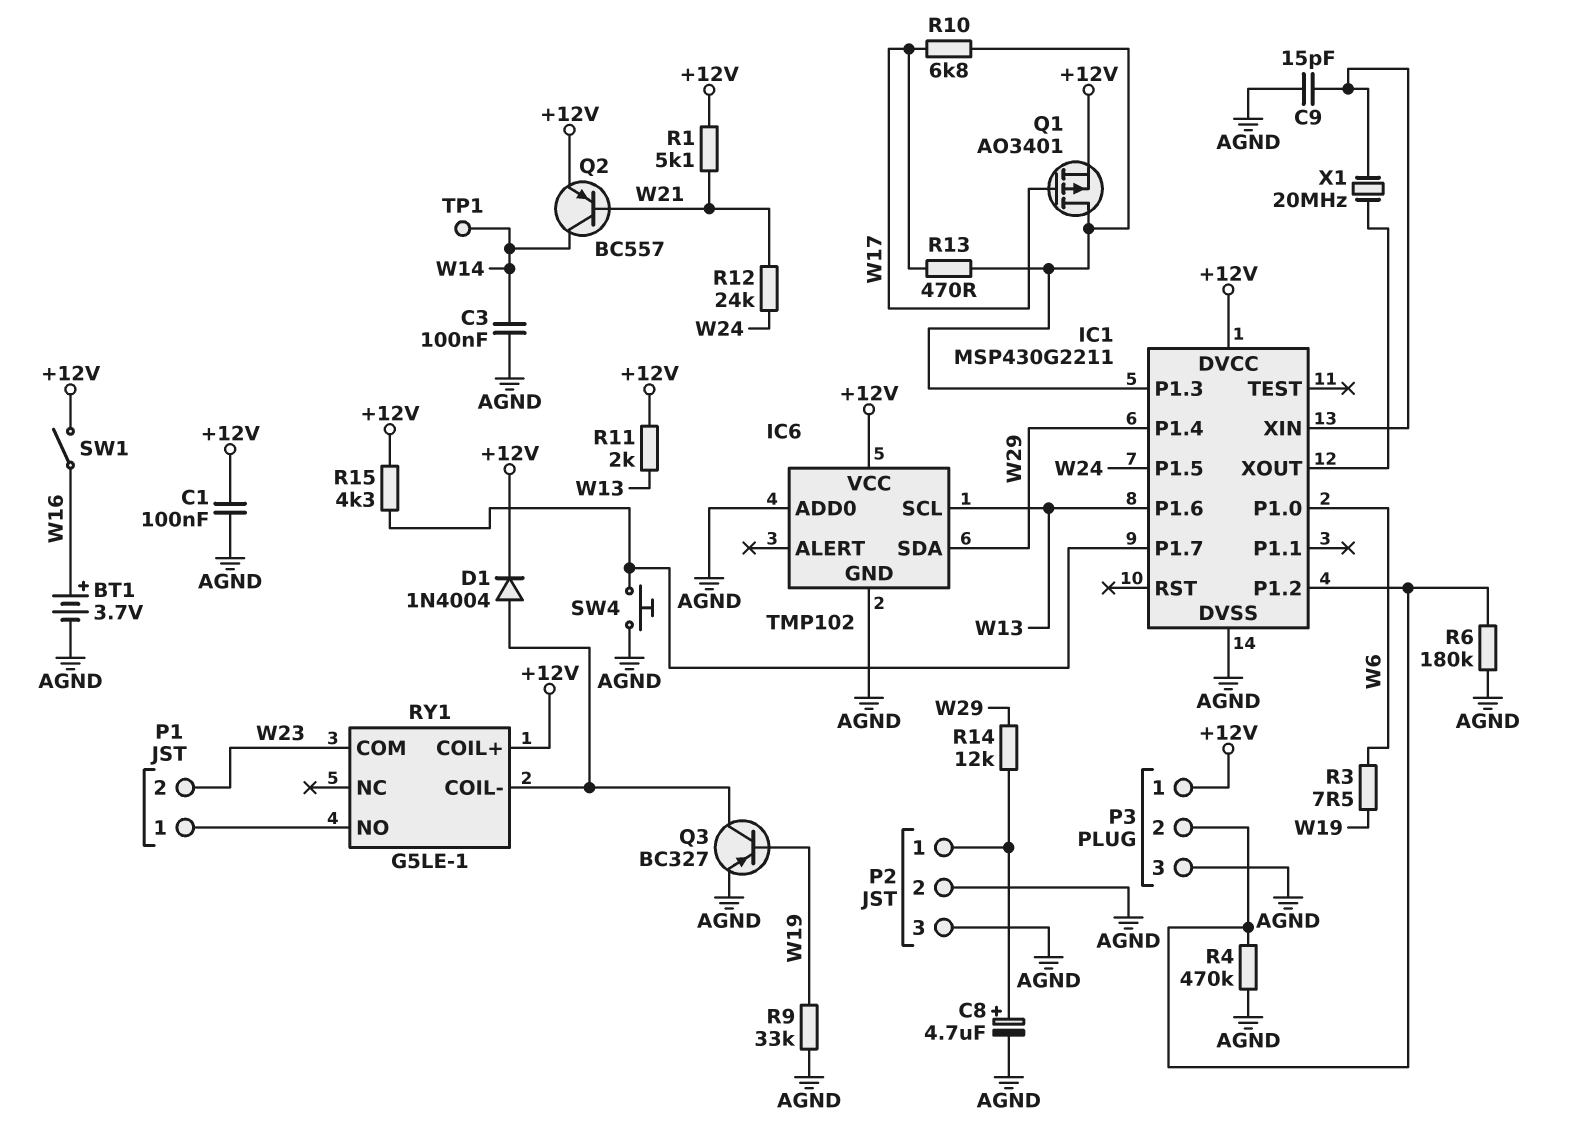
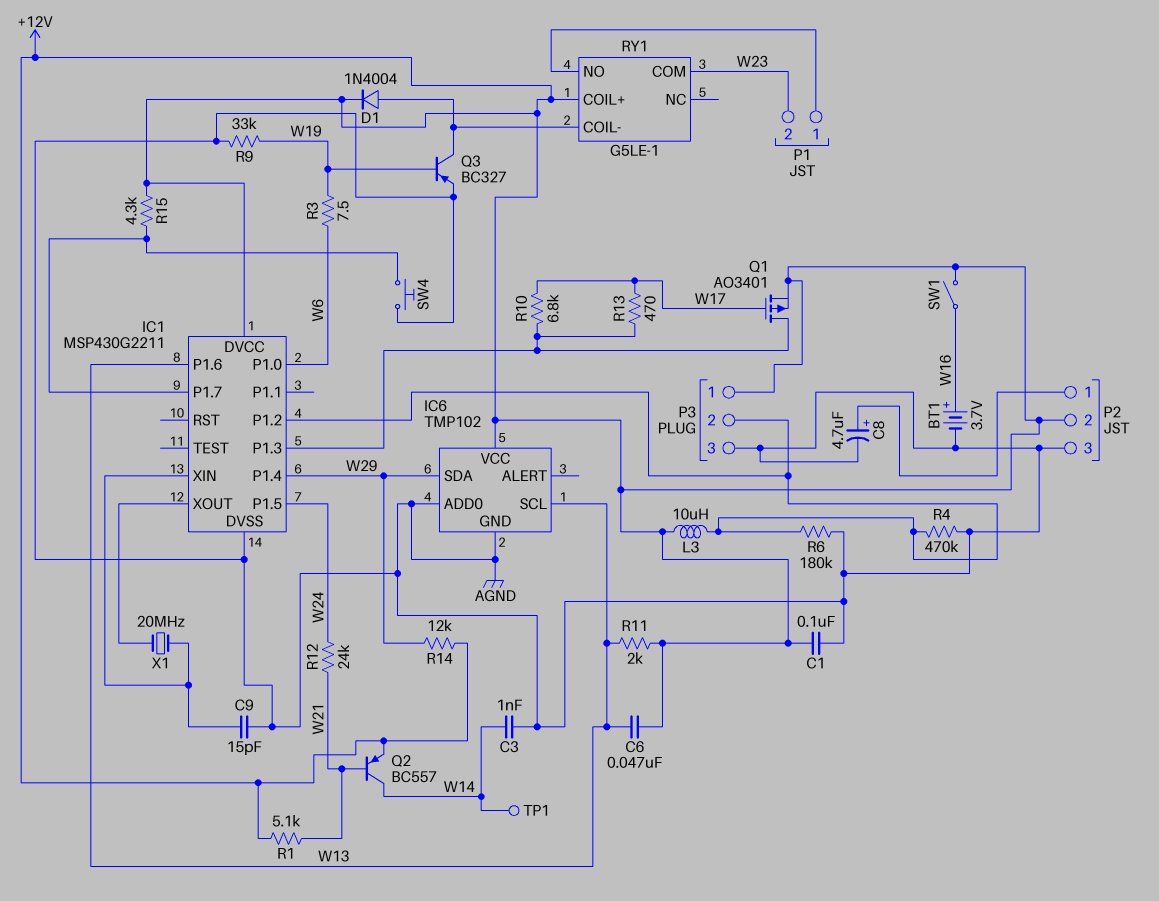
C3: 100nF (AGND, W14) -> 1nF (AGND, W14)
C6: none -> 47nF (+12V, W13)
L3: none -> 10uH (+12V, IC1/P1.2)
P2 pin 2: AGND -> +12V
R14: 12k (P2/1, W29) -> 12k (+12V, W29)

